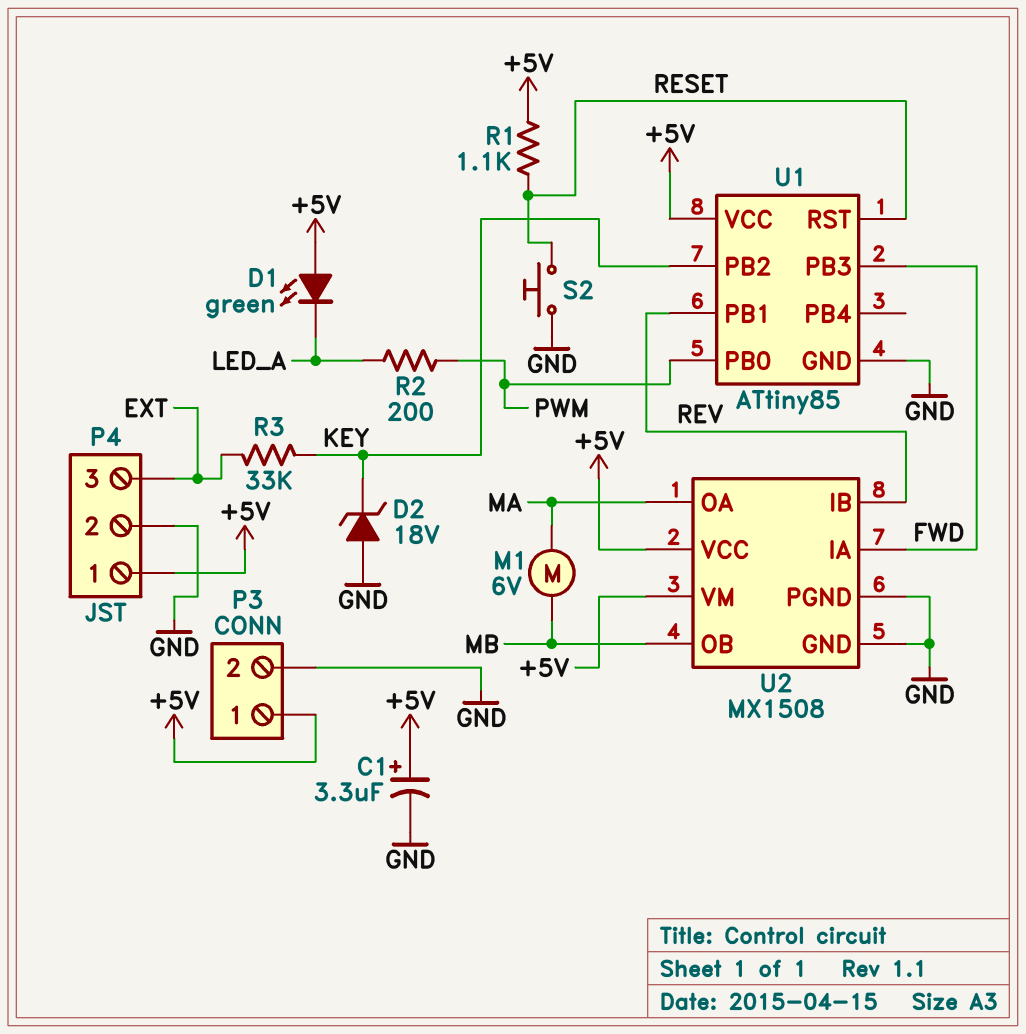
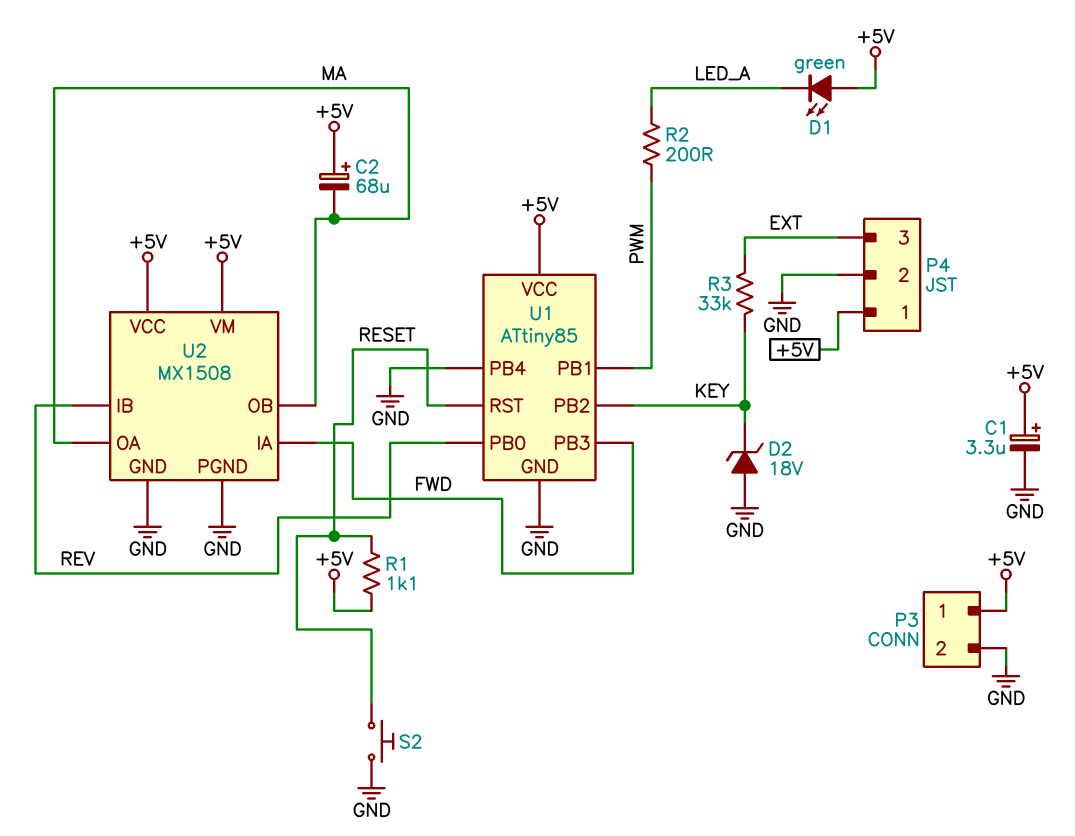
C2: none -> 68uF (plus +5V, minus MA)
M1: motor 6V (MA, MB) -> none
U1 pin PB0: PWM -> REV
U1 pin PB1: REV -> PWM
U1 pin PB4: none -> GND
U2 pin OB: MB -> MA

